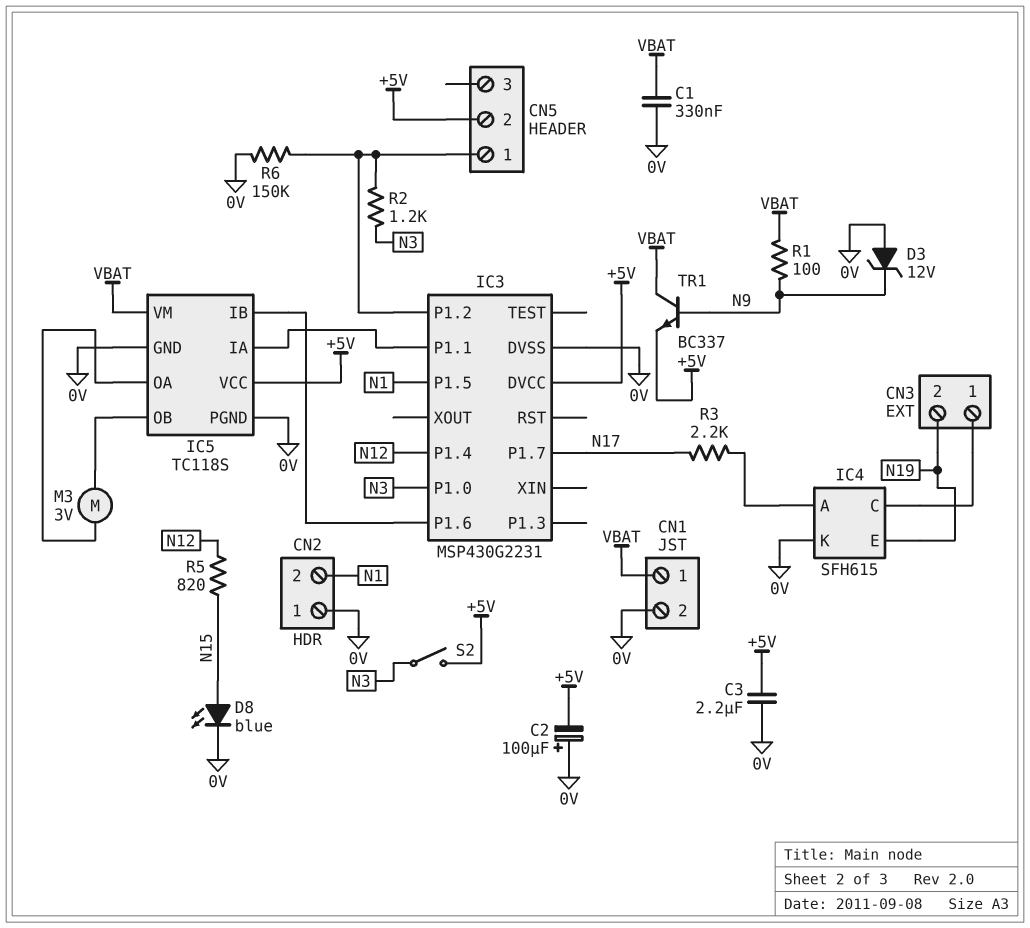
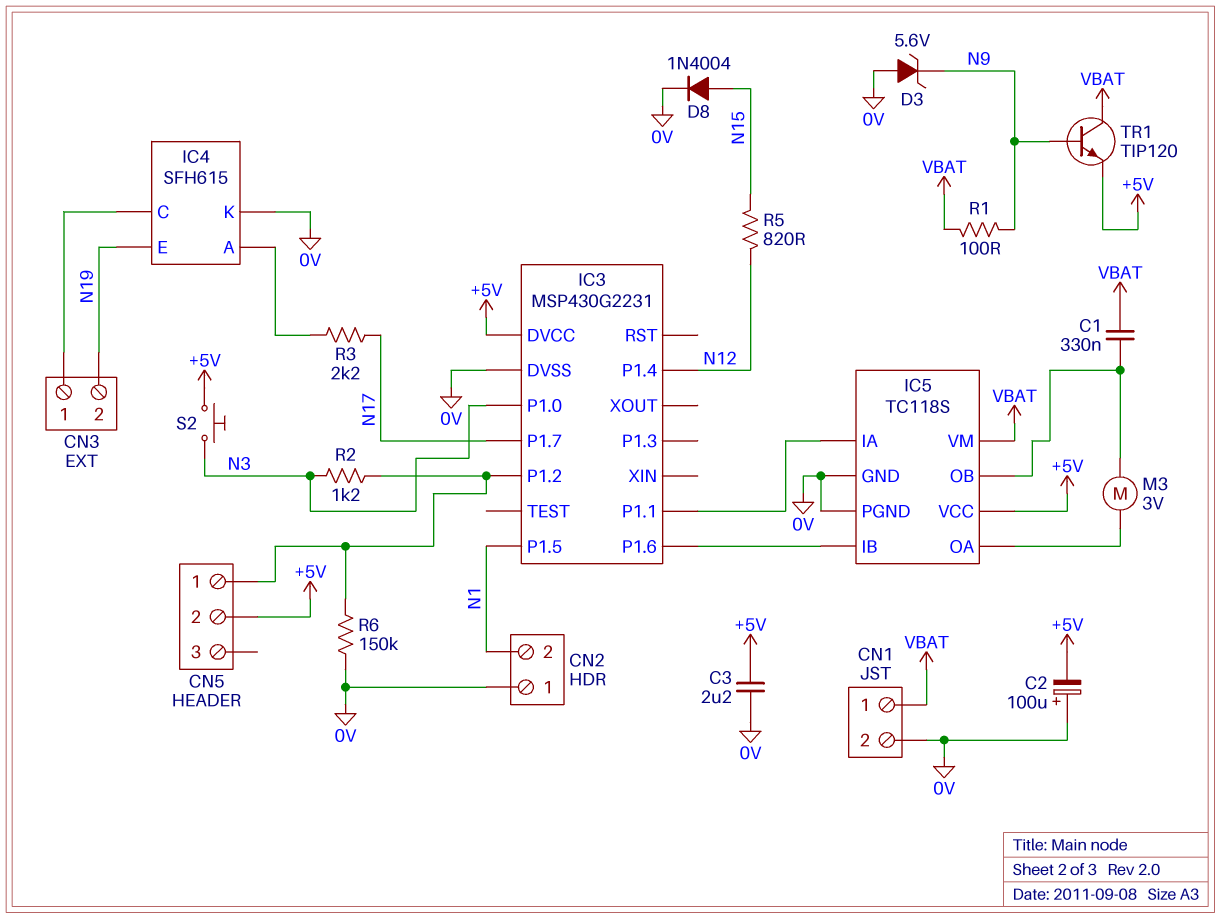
C1: 330nF (0V, VBAT) -> 330nF (IC5/OB, VBAT)
D3: zener 12V (A 0V, K N9) -> zener 5.6V (A 0V, K N9)
D8: LED blue (A N15, K 0V) -> diode 1N4004 (A N15, K 0V)
S2: switch (+5V, N3) -> button (+5V, N3)
TR1: NPN BC337 (B N9, C VBAT, E +5V) -> NPN TIP120 (B N9, C VBAT, E +5V)

